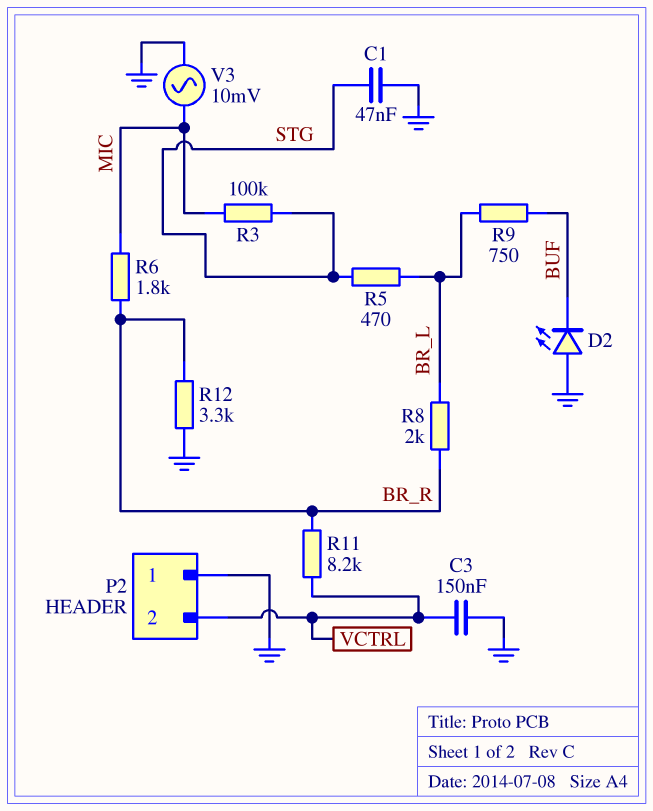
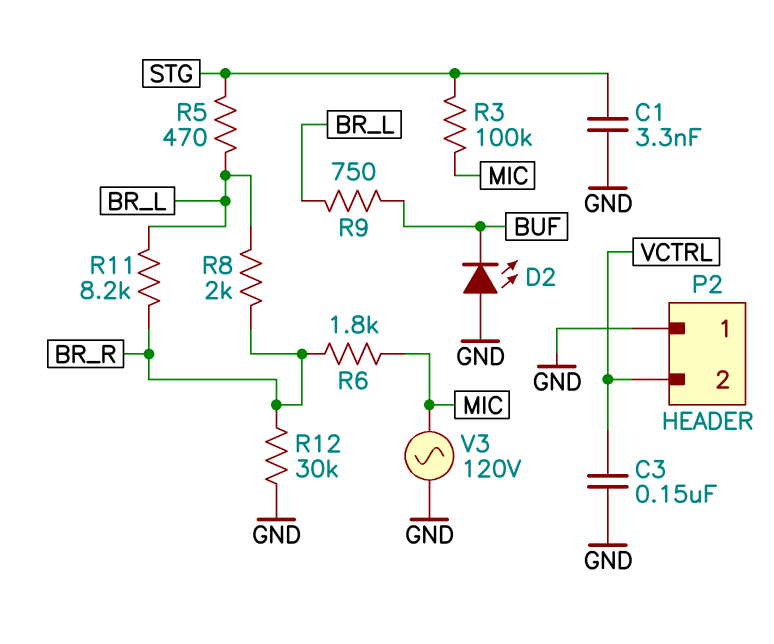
C1: 47nF (GND, STG) -> 3.3nF (GND, STG)
R11: 8.2k (BR_R, VCTRL) -> 8.2k (BR_L, BR_R)
R12: 3.3k (BR_R, GND) -> 30k (BR_R, GND)
V3: AC 10mV (GND, MIC) -> AC 120V (GND, MIC)

